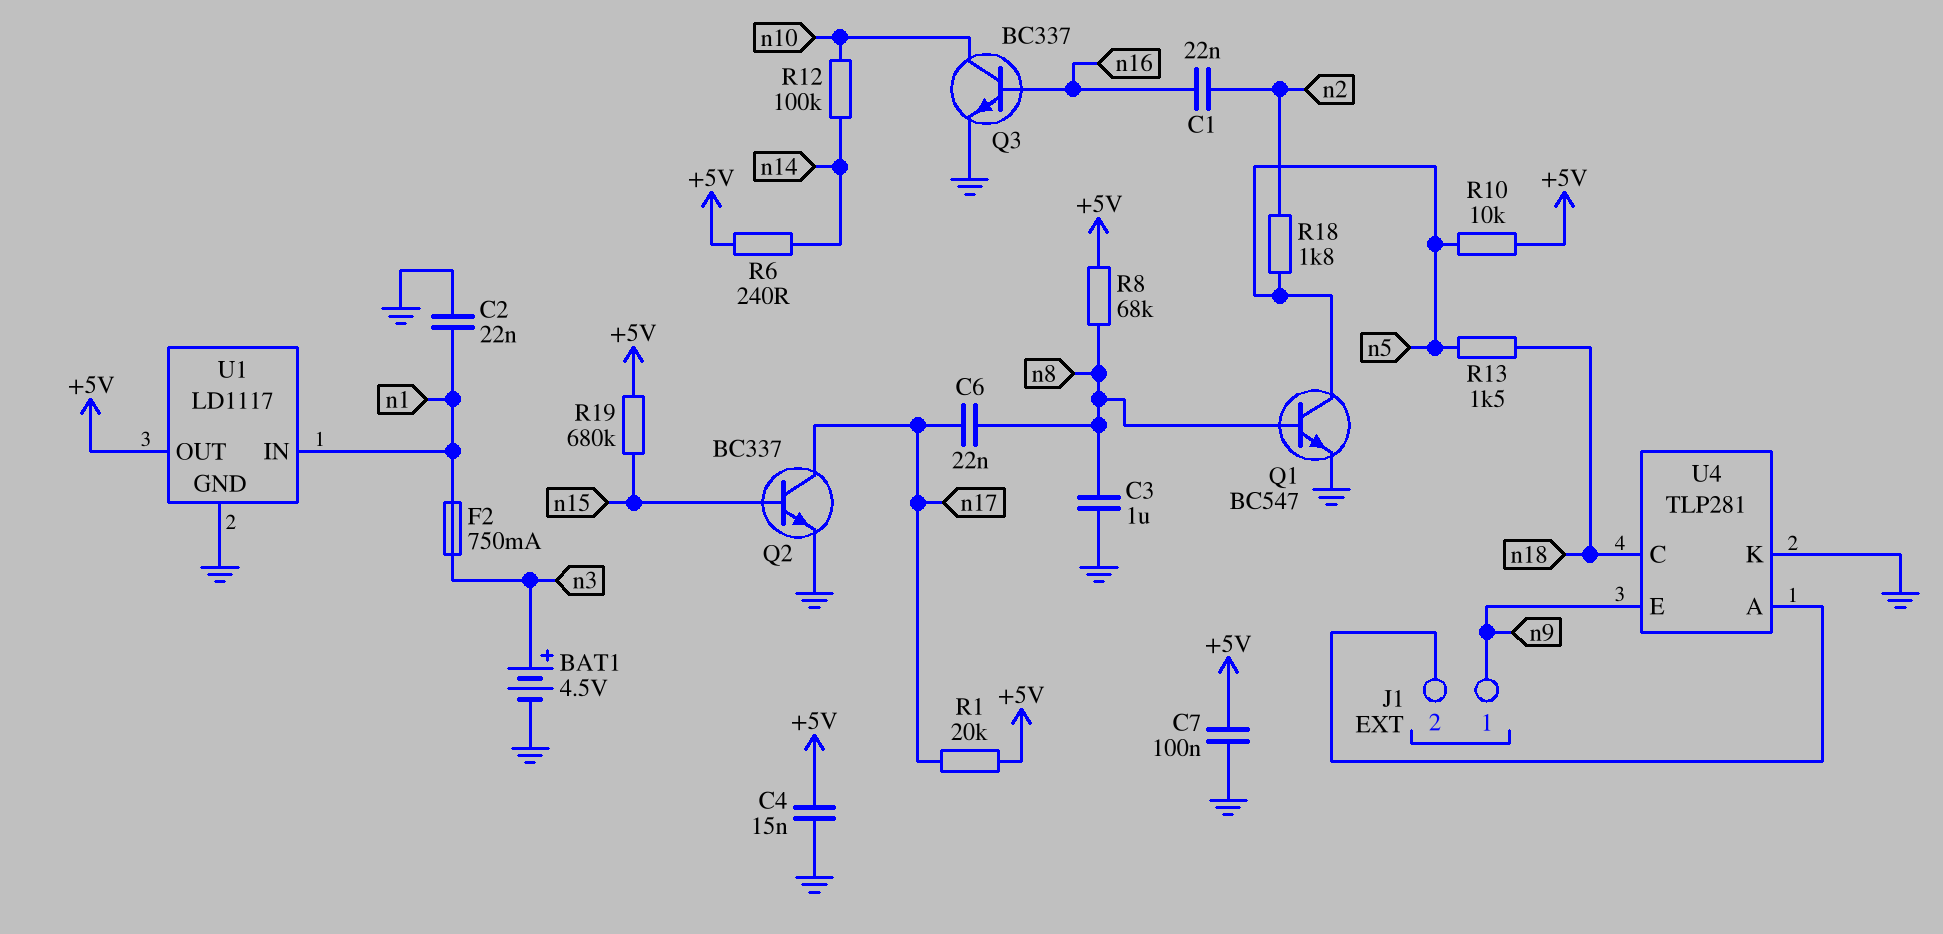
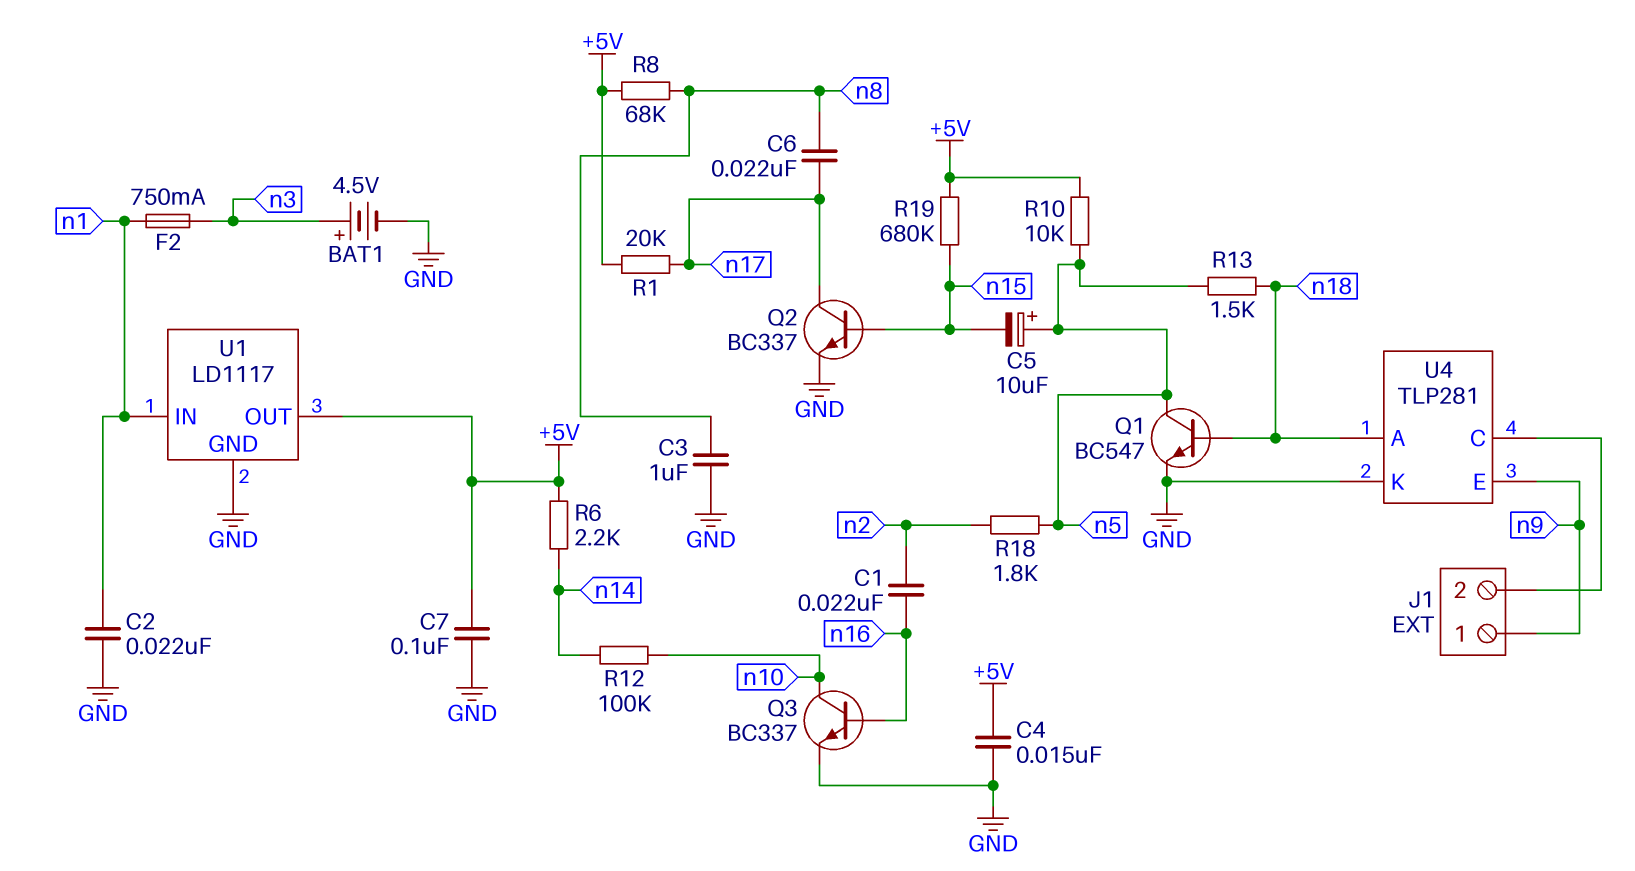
C5: none -> 10uF (plus n5, minus n15)
Q1: NPN BC547 (B n8, C n5, E GND) -> NPN BC547 (B n18, C n5, E GND)
R6: 240 (+5V, n14) -> 2.2k (+5V, n14)
U4 pin A: J1/2 -> n18
U4 pin C: n18 -> J1/2

